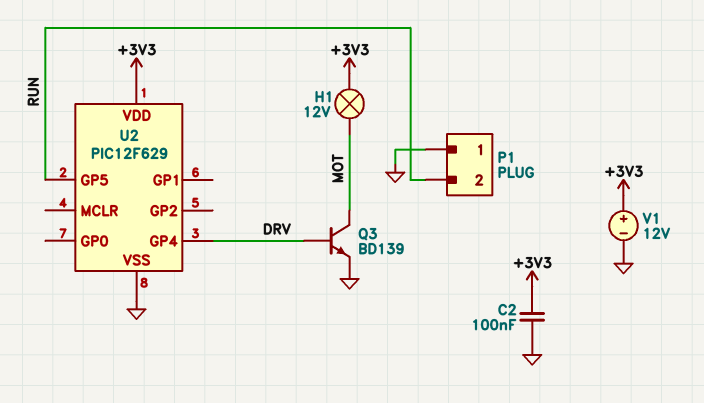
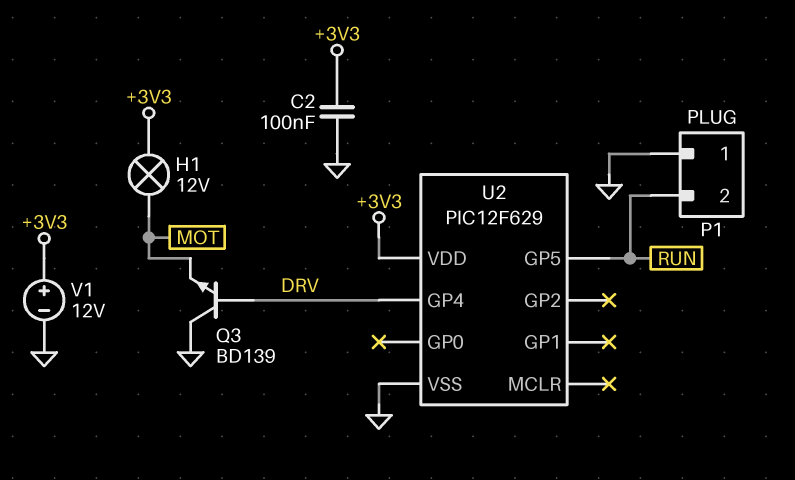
Q3: NPN BD139 (B DRV, C MOT, E GND) -> NPN BD139 (B DRV, C GND, E MOT)

